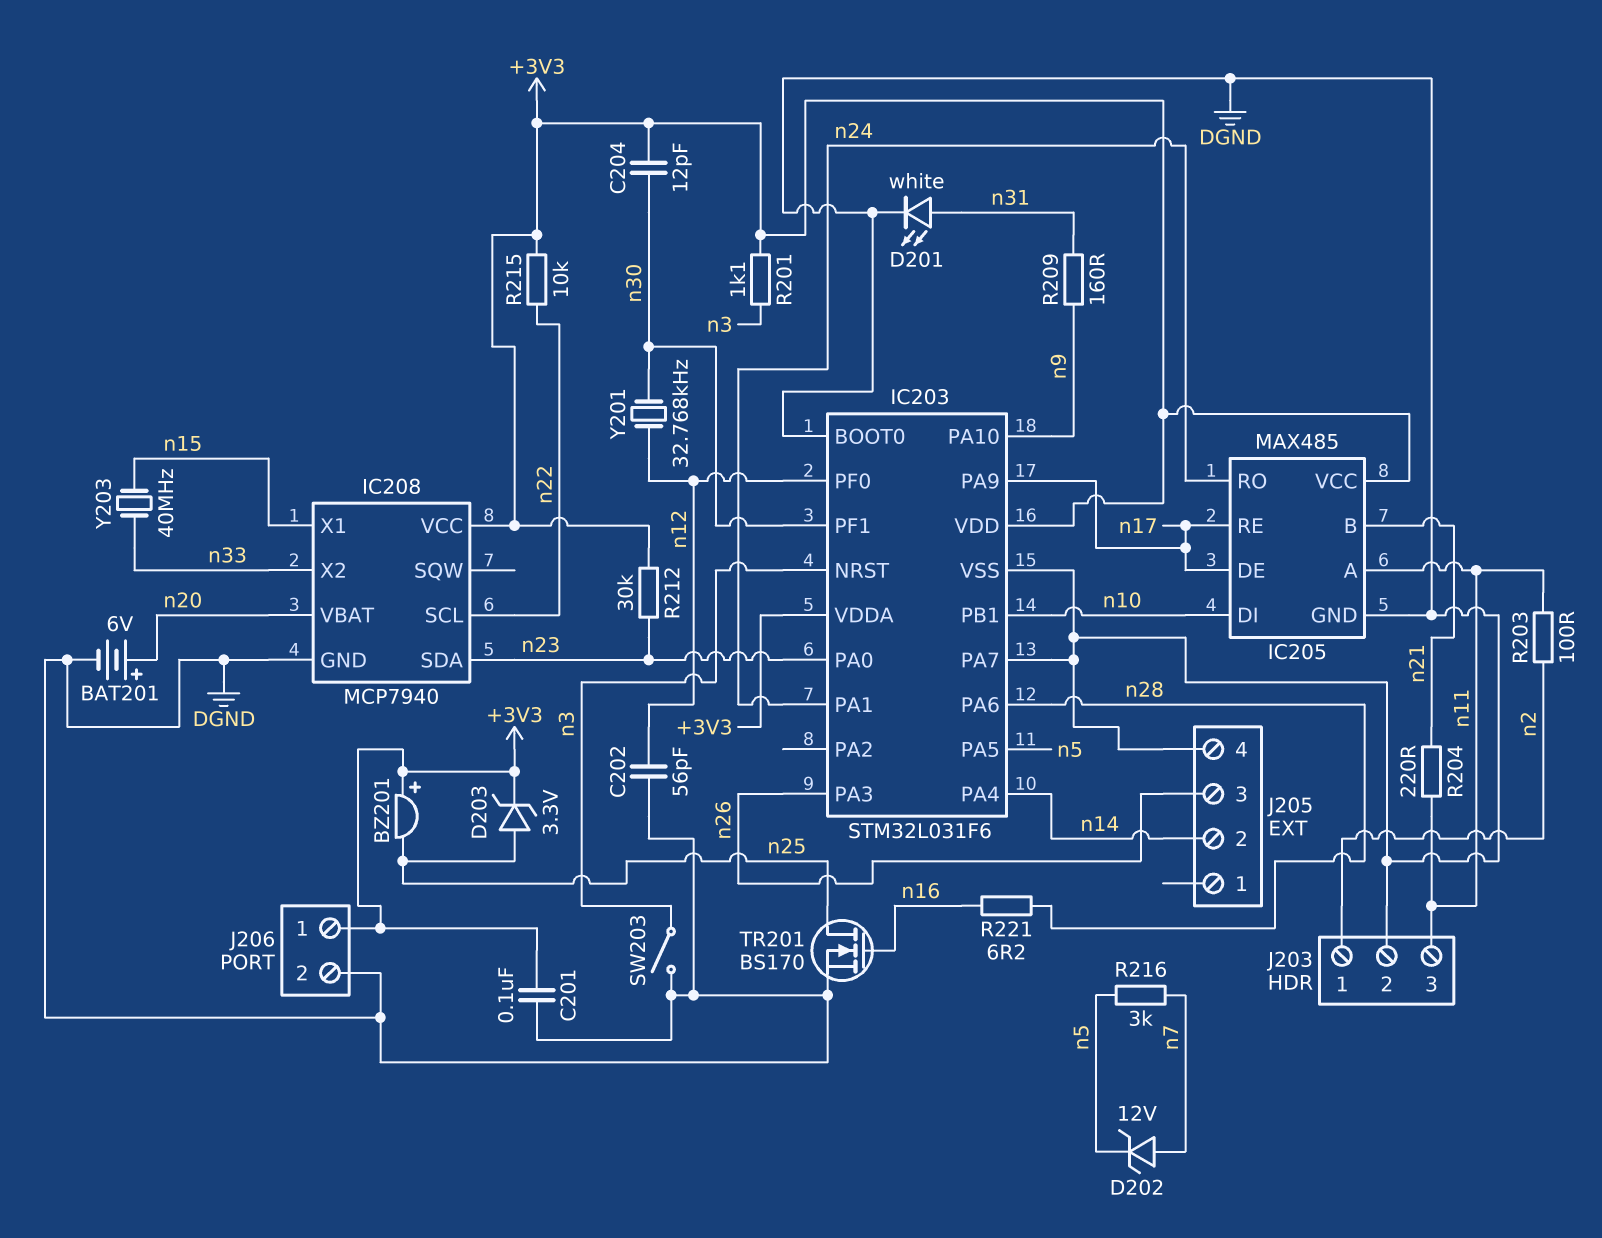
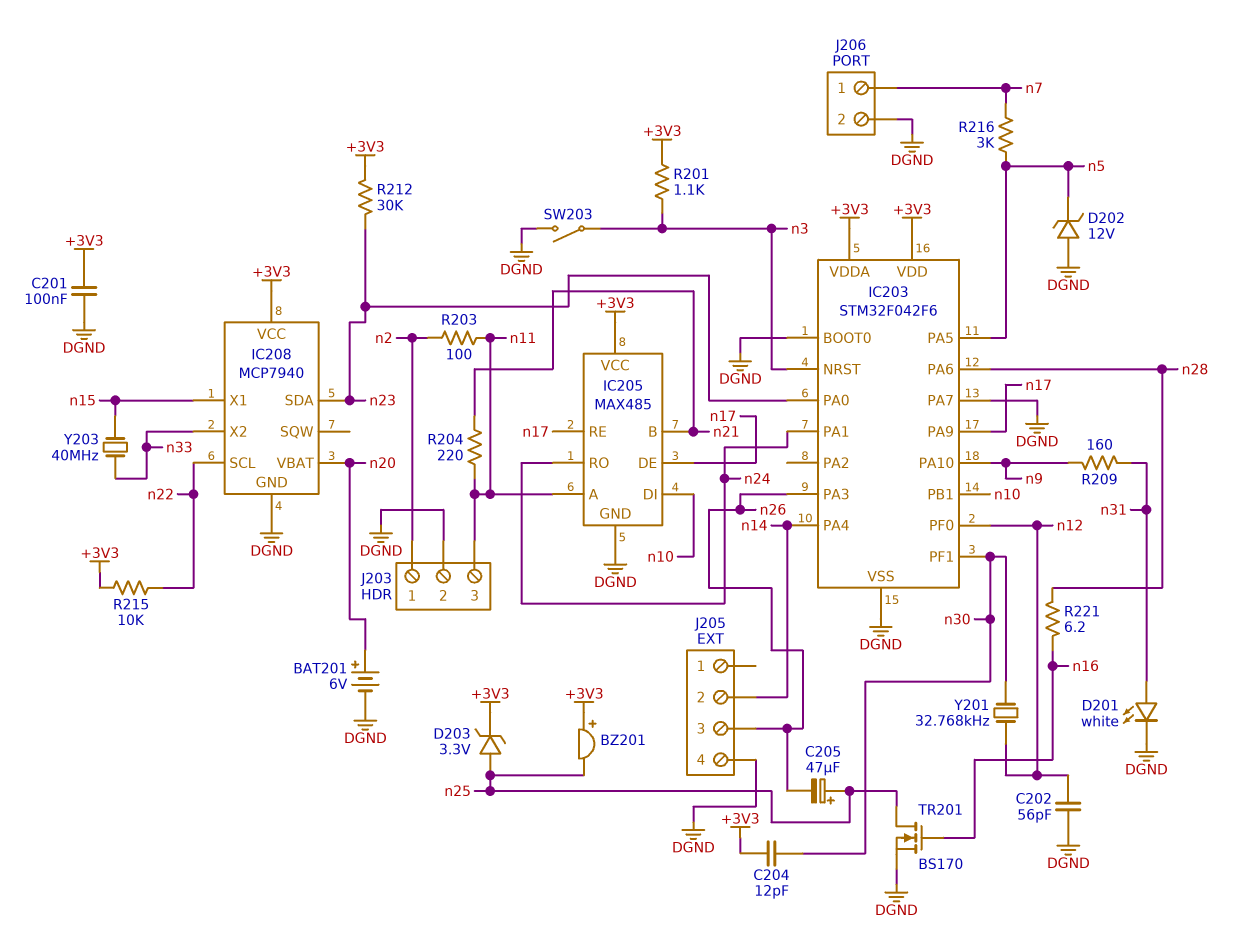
C205: none -> 47uF (plus n25, minus n26)
D202: zener 12V (A n7, K n5) -> zener 12V (A DGND, K n5)
IC203: STM32L031F6 -> STM32F042F6
J206 pin 1: +3V3 -> n7

